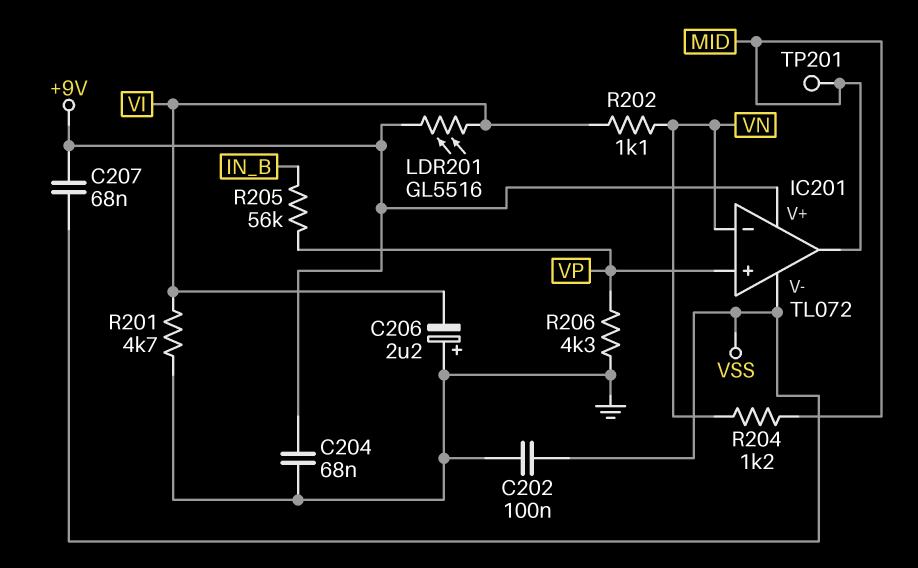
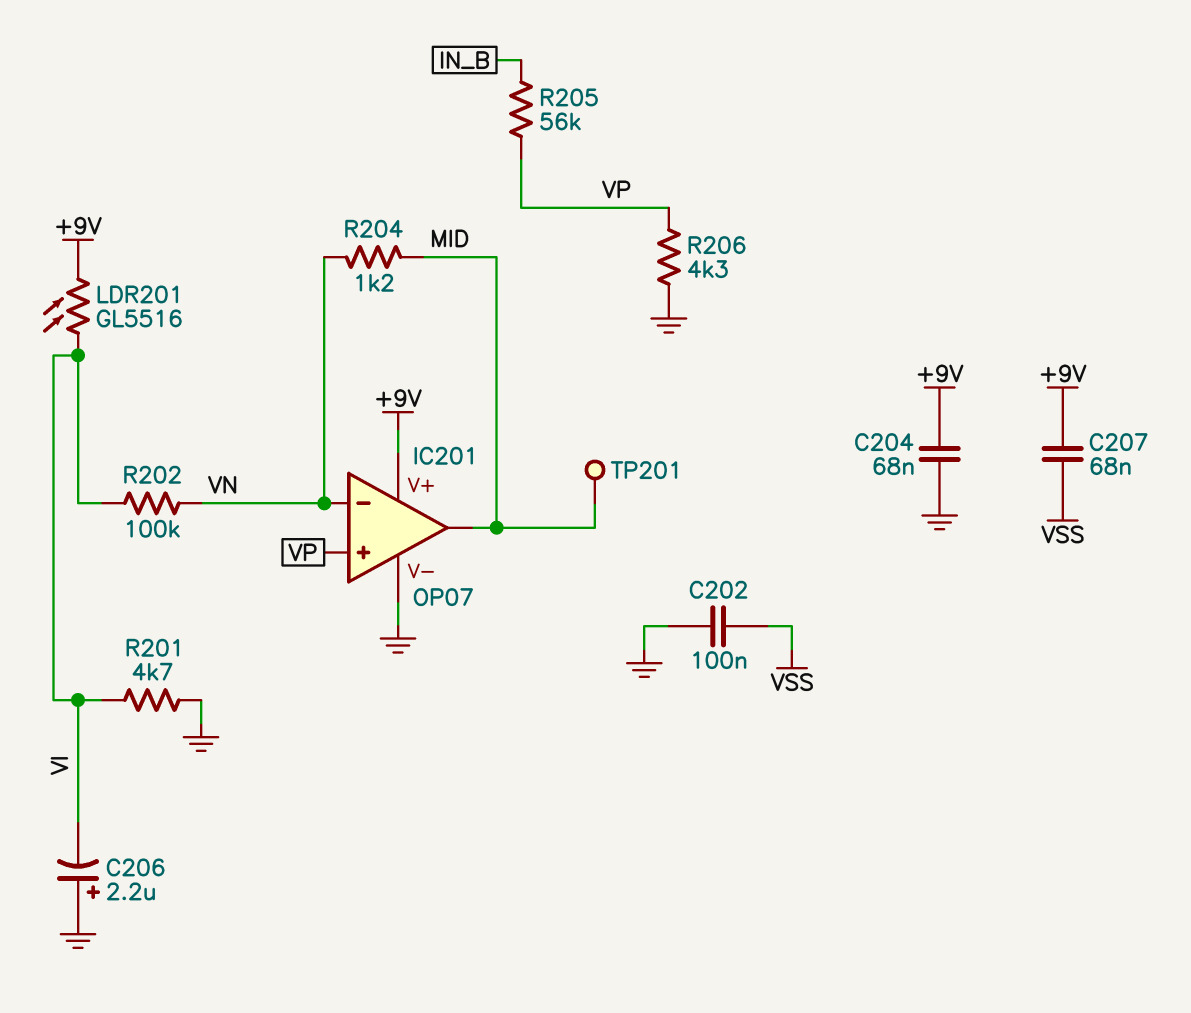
IC201: TL072 -> OP07
IC201 pin V-: VSS -> GND
R202: 1.1k (VI, VN) -> 100k (VI, VN)

